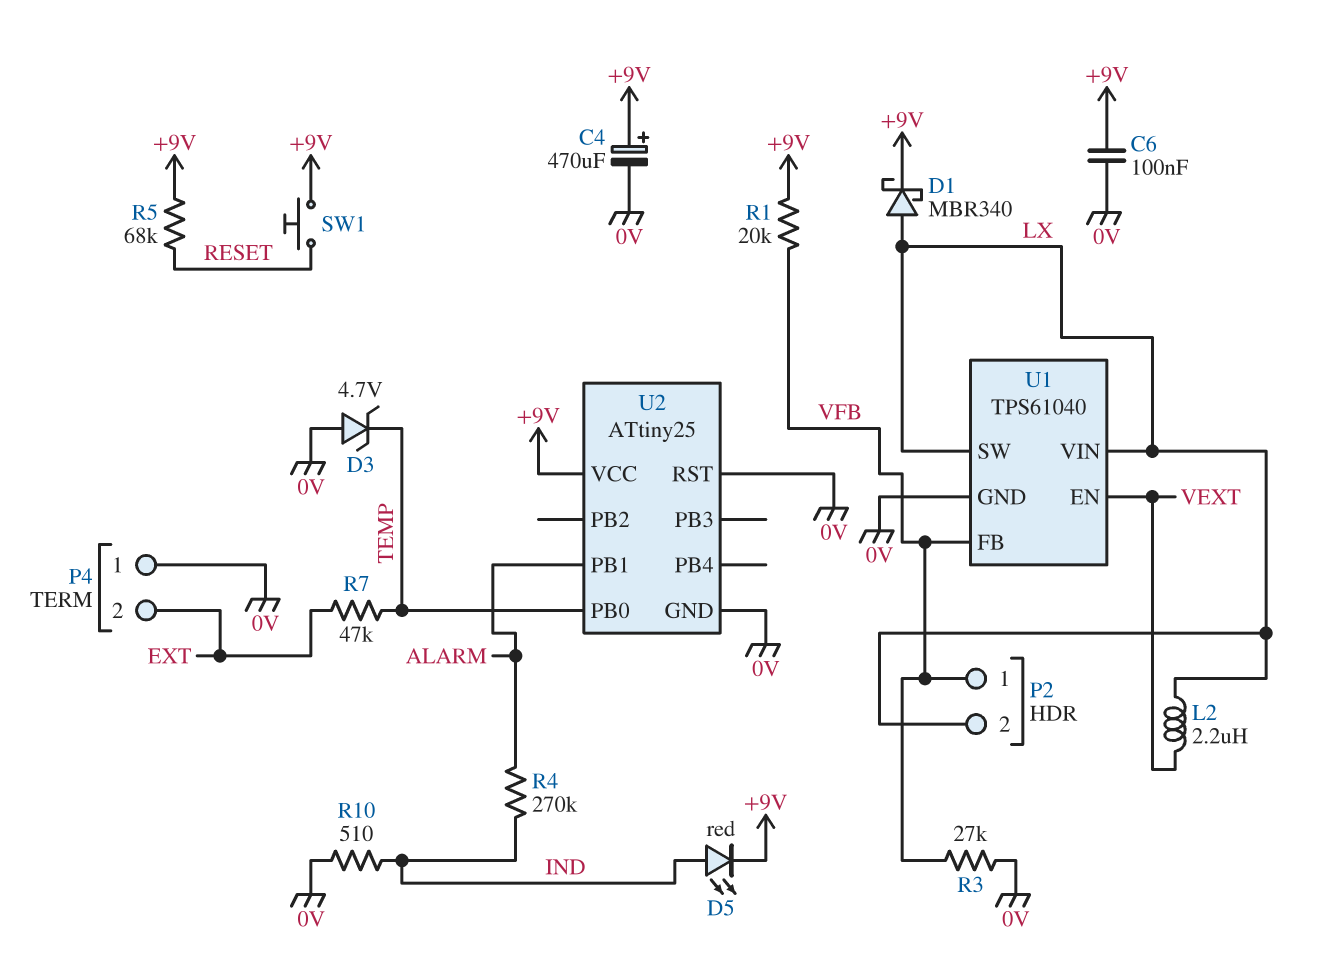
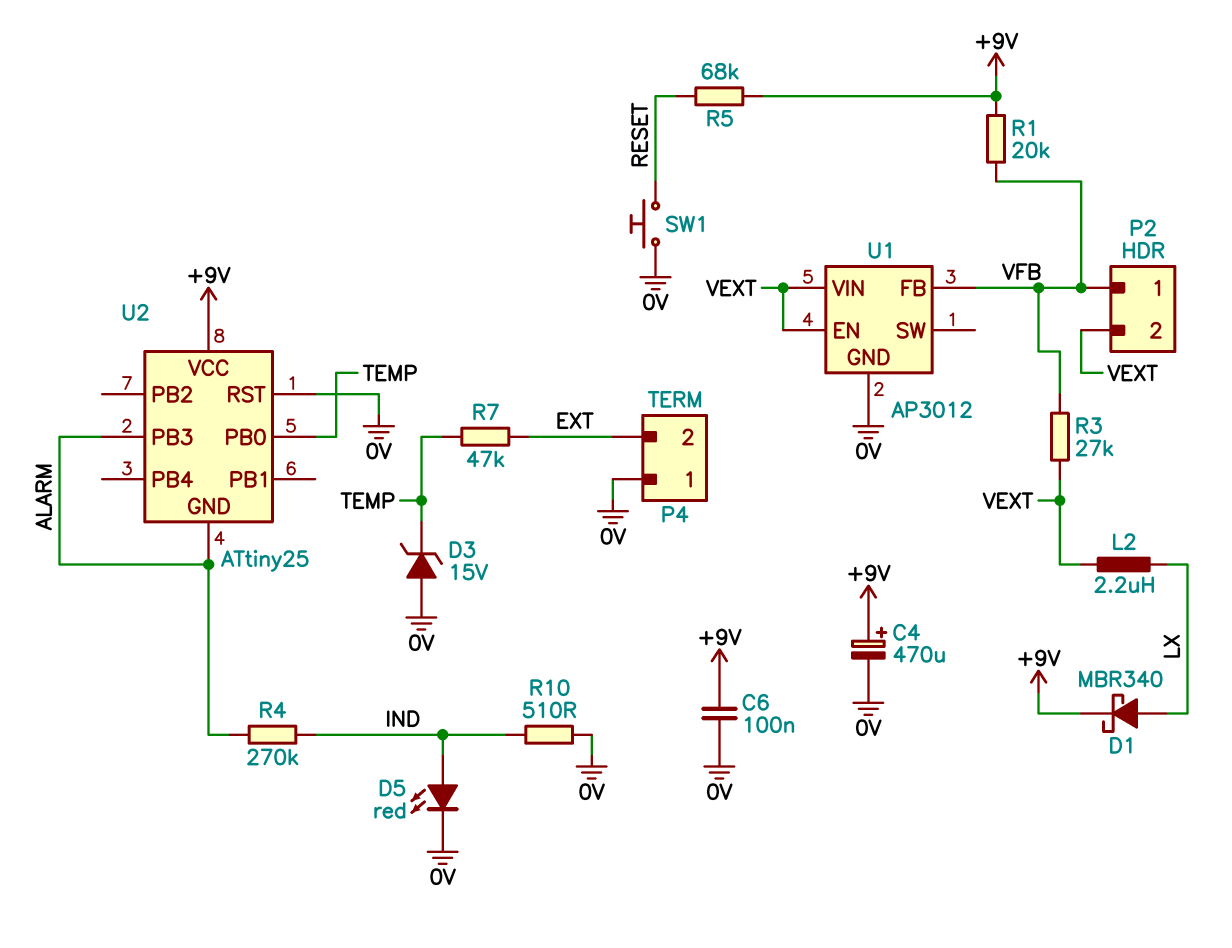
D3: zener 4.7V (A 0V, K TEMP) -> zener 15V (A 0V, K TEMP)
D5: LED red (A IND, K +9V) -> LED red (A IND, K 0V)
P2 pin 2: LX -> VEXT
R3: 27k (0V, VFB) -> 27k (VEXT, VFB)
SW1: button (+9V, RESET) -> button (0V, RESET)
U1: TPS61040 -> AP3012
U1 pin SW: LX -> none
U1 pin VIN: LX -> VEXT
U2 pin GND: 0V -> ALARM
U2 pin PB1: ALARM -> none
U2 pin PB3: none -> ALARM

